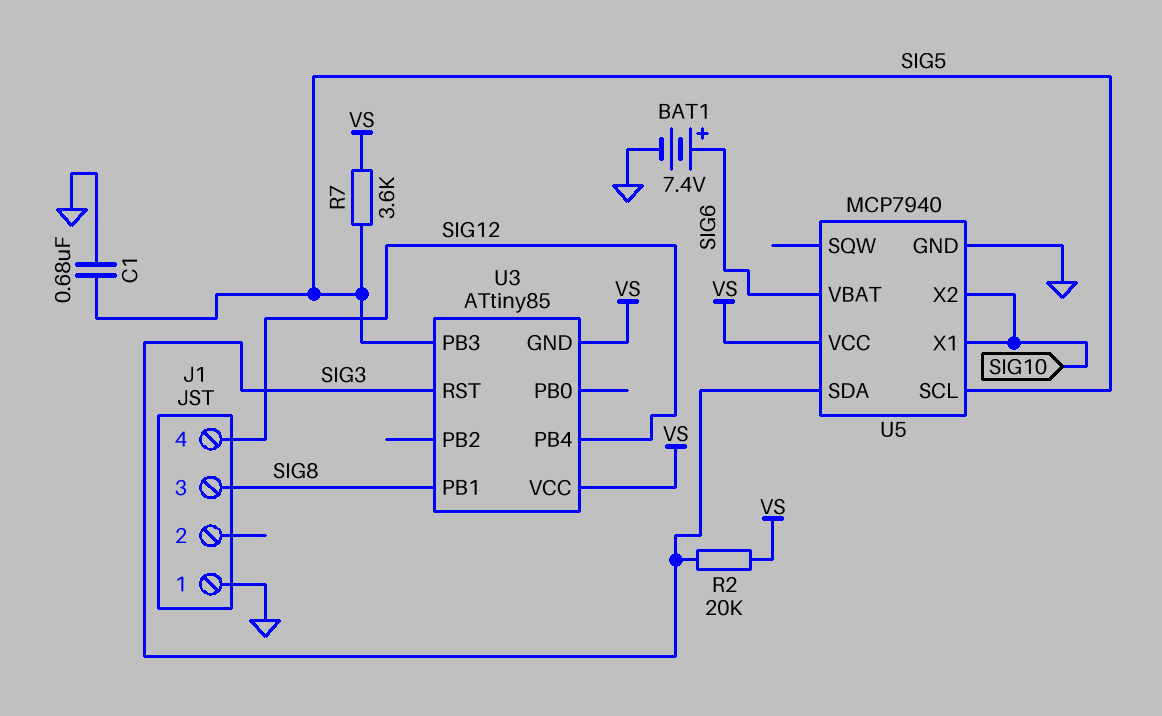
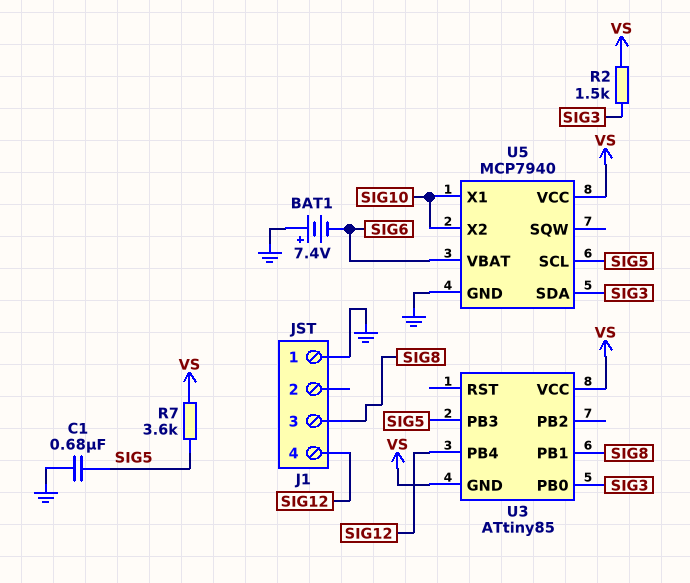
BAT1: 7.4V (plus SIG6, minus GND) -> 7.4V (plus GND, minus SIG6)
R2: 20k (SIG3, VS) -> 1.5k (SIG3, VS)
U3 pin PB0: none -> SIG3
U3 pin RST: SIG3 -> none

